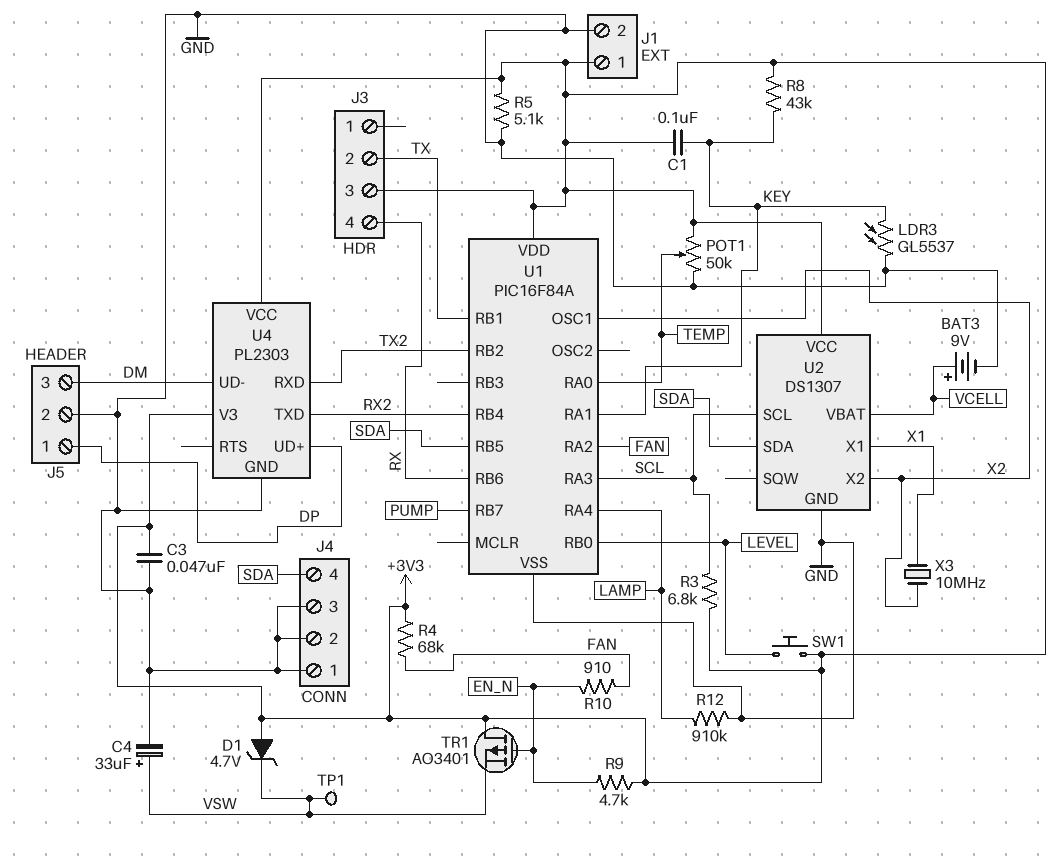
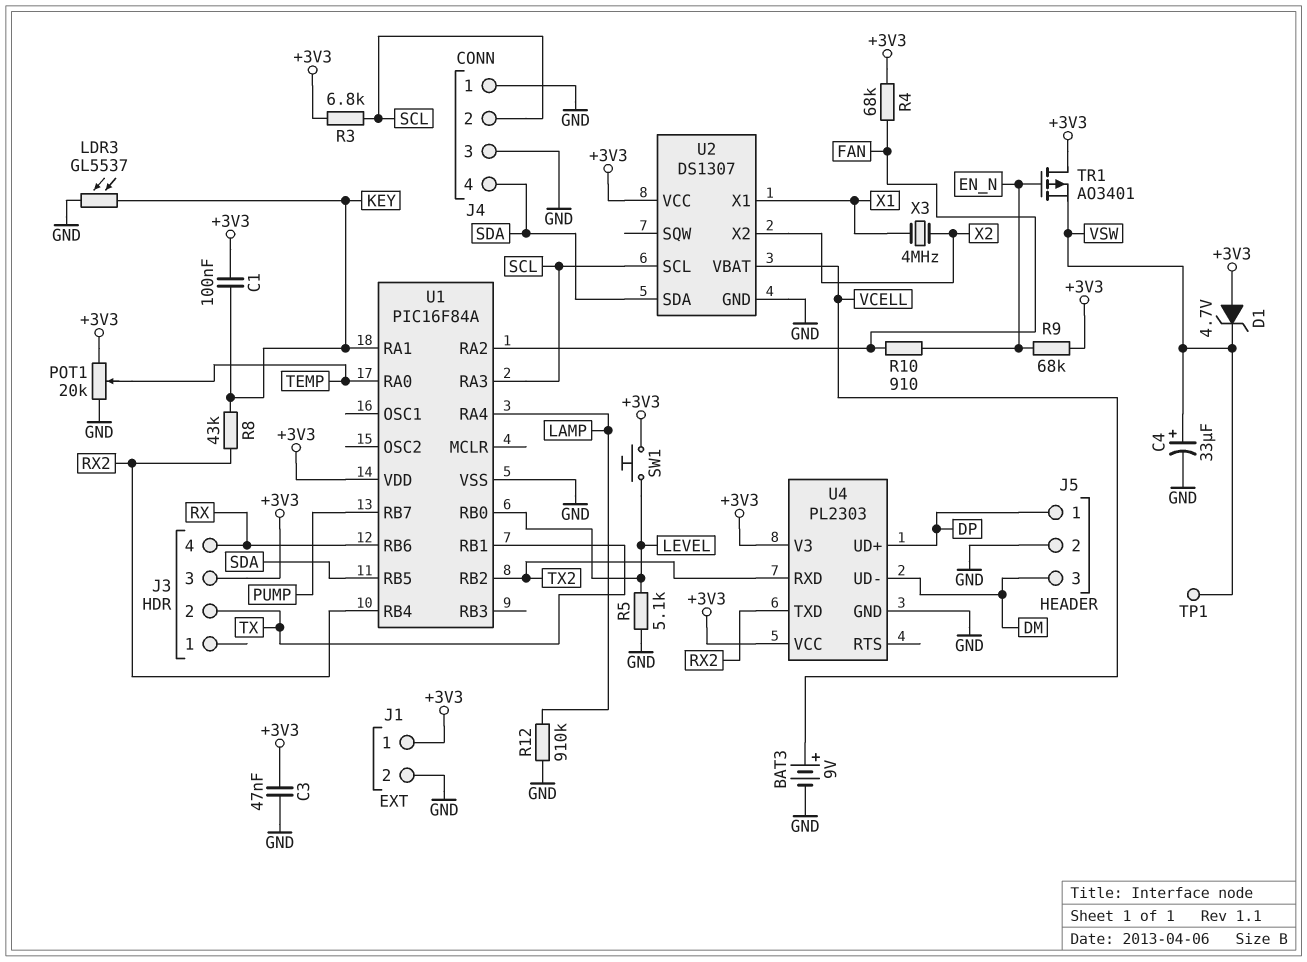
J4 pin 2: GND -> SCL
POT1: 50k (+3V3, GND, wiper TEMP) -> 20k (+3V3, GND, wiper TEMP)
R5: 5.1k (+3V3, GND) -> 5.1k (GND, LEVEL)
R8: 43k (+3V3, KEY) -> 43k (KEY, RX2)
R9: 4.7k (+3V3, EN_N) -> 68k (+3V3, EN_N)
U1 pin OSC1: X2 -> none
X3: 10MHz (X1, X2) -> 4MHz (X1, X2)

